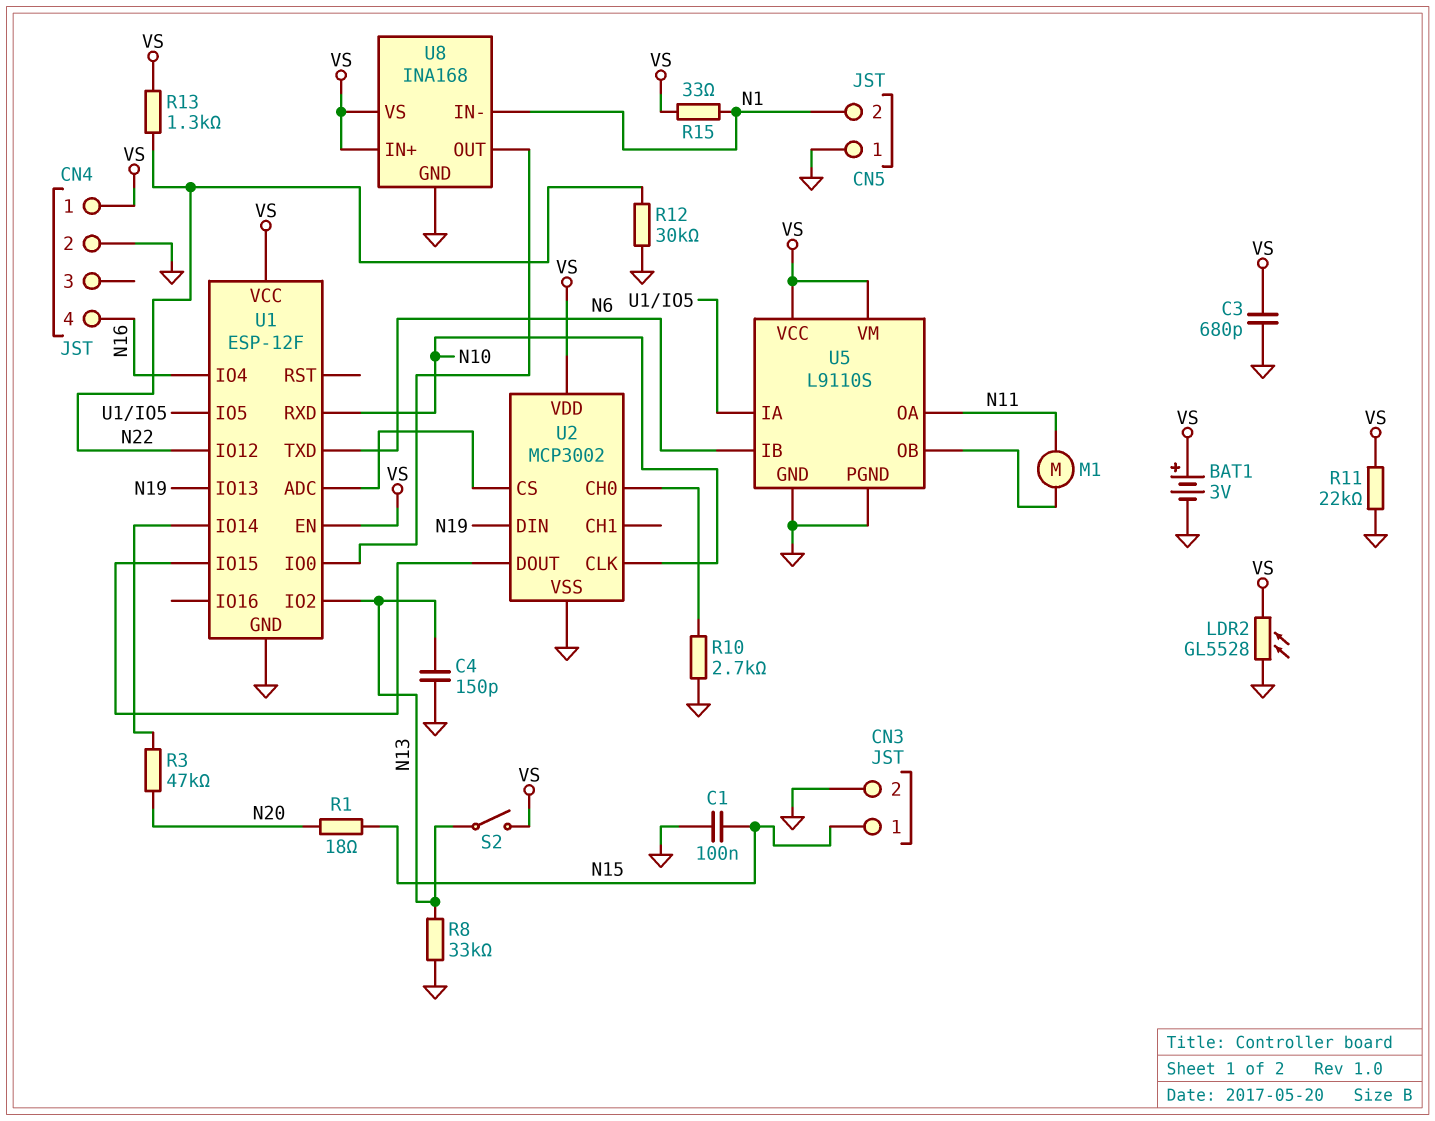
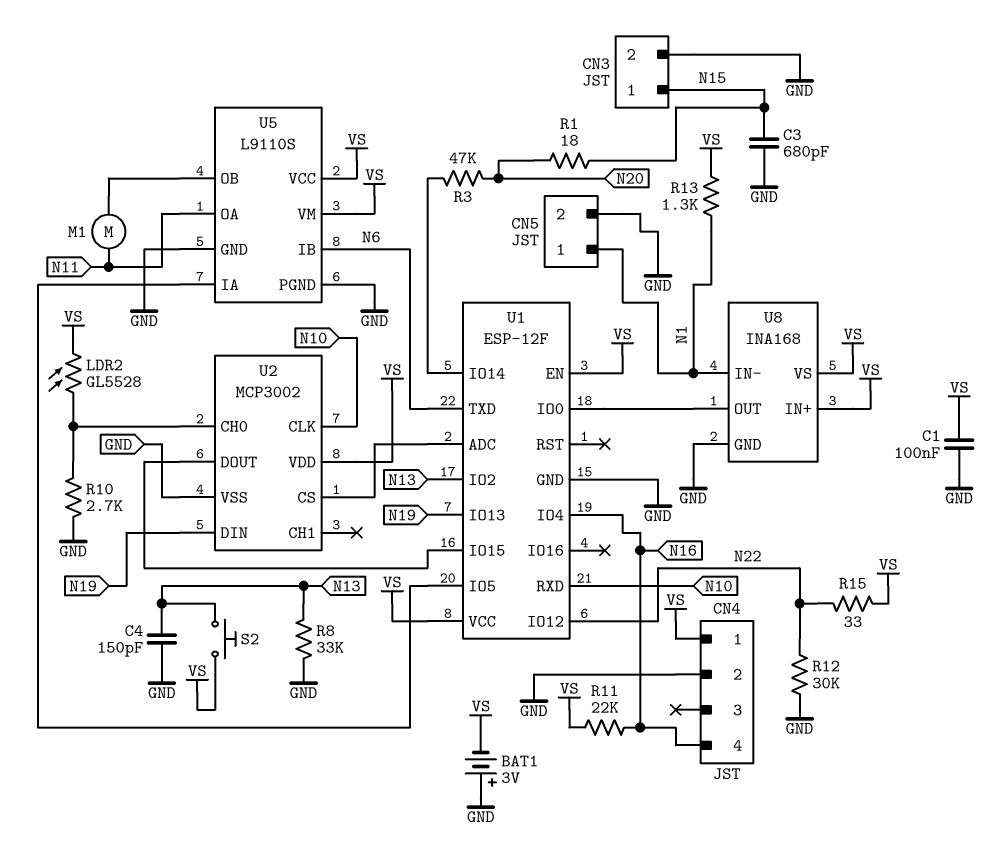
BAT1: 3V (plus VS, minus GND) -> 3V (plus GND, minus VS)
C1: 100nF (GND, N15) -> 100nF (GND, VS)
C3: 680pF (GND, VS) -> 680pF (GND, N15)
CN5 pin 1: GND -> N1
CN5 pin 2: N1 -> GND
LDR2: GL5528 (GND, VS) -> GL5528 (U2/CH0, VS)
R11: 22k (GND, VS) -> 22k (N16, VS)
R13: 1.3k (N22, VS) -> 1.3k (N1, VS)
R15: 33 (N1, VS) -> 33 (N22, VS)
S2: switch (N13, VS) -> button (N13, VS)

